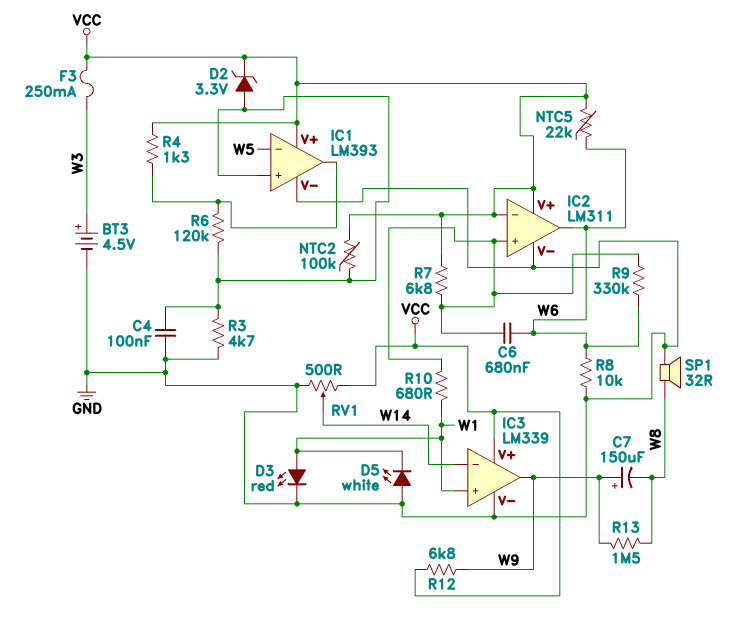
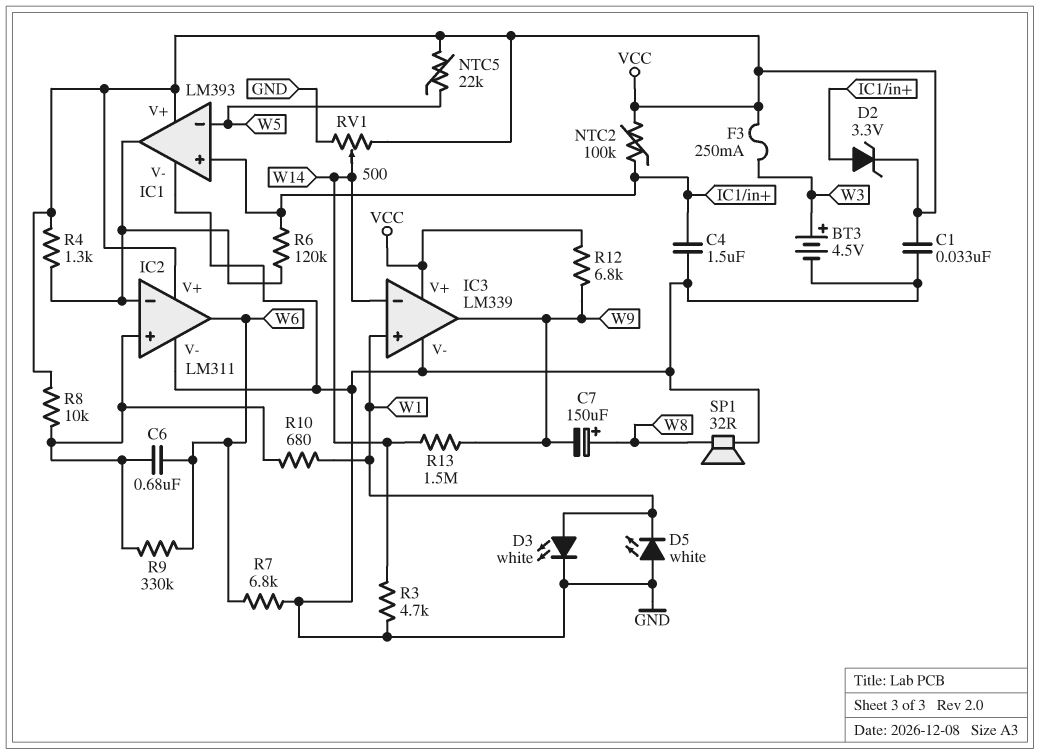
C1: none -> 33nF (GND, VCC)
C4: 100nF (GND, IC1/in+) -> 1.5uF (GND, IC1/in+)
C7: 150uF (plus W9, minus W8) -> 150uF (plus W8, minus W9)
D3: LED red (A W1, K GND) -> LED white (A W1, K GND)
IC2 pin in-: VCC -> IC1/out
NTC5: 22k (VCC, W6) -> 22k (VCC, W5)
R3: 4.7k (GND, IC1/in+) -> 4.7k (GND, W14)
R7: 6.8k (IC2/in+, VCC) -> 6.8k (GND, W6)
R8: 10k (GND, W6) -> 10k (IC2/in+, VCC)
R13: 1.5M (W8, W9) -> 1.5M (W9, W14)

